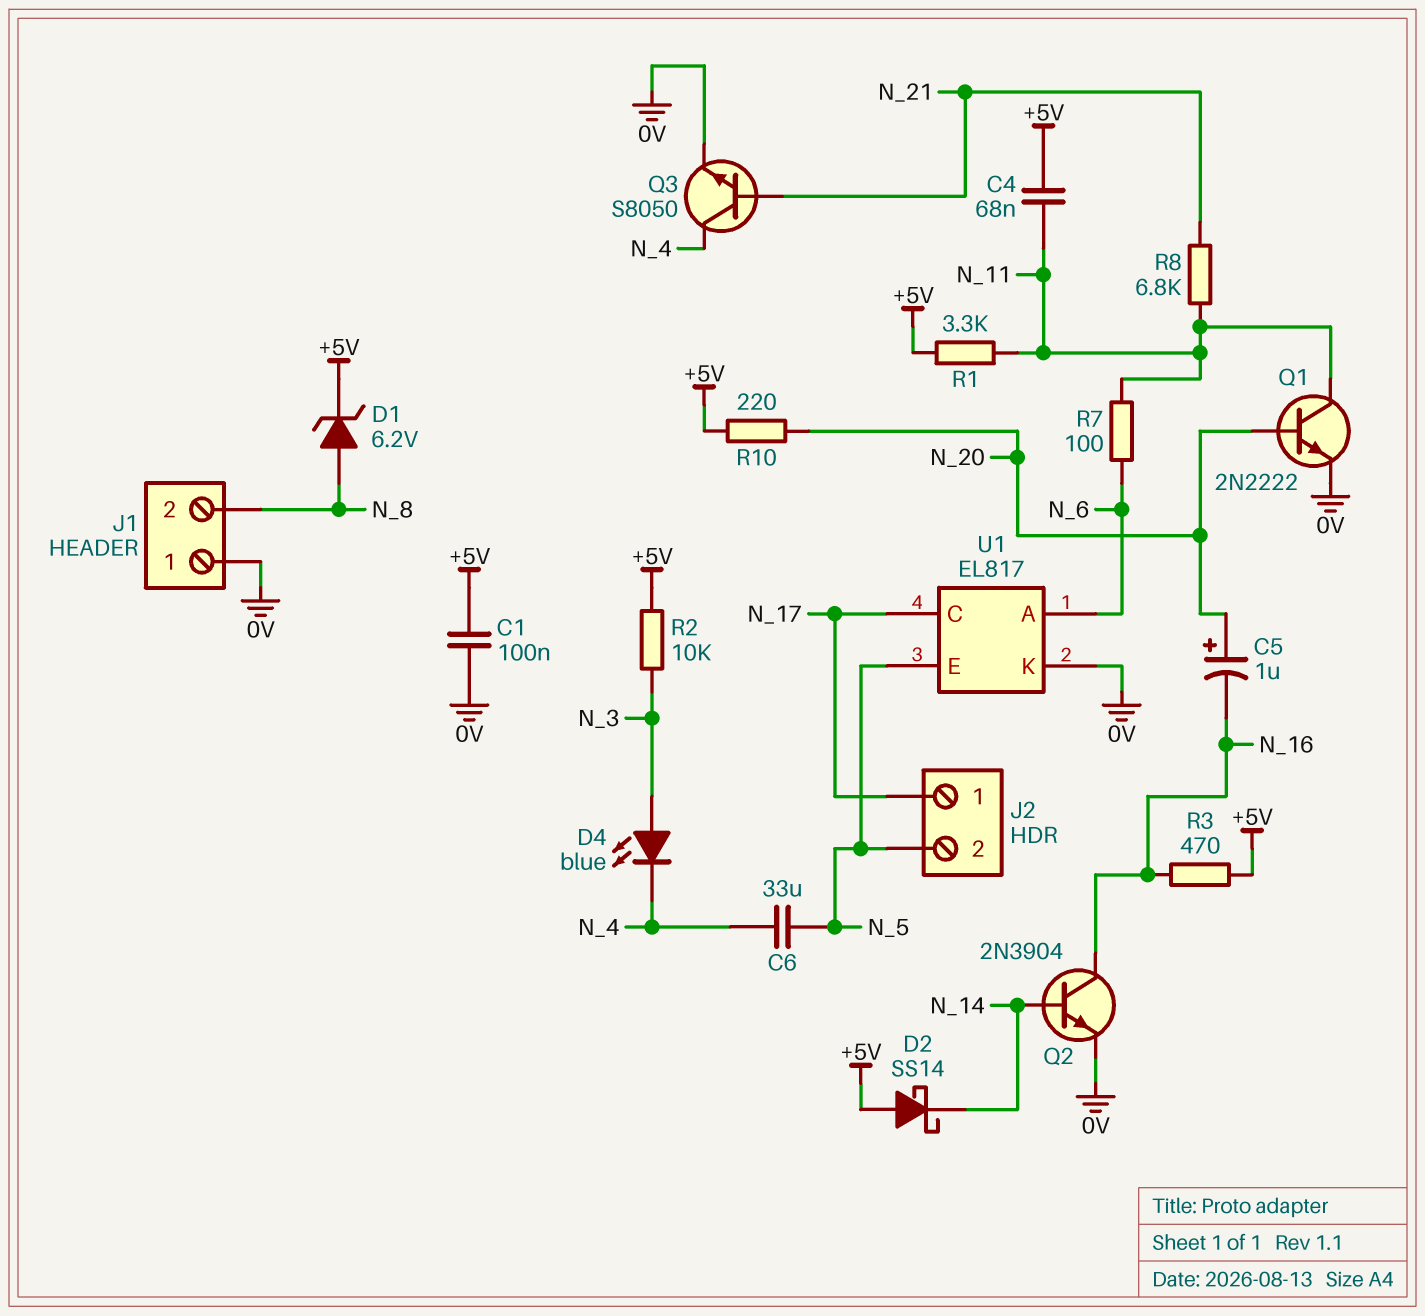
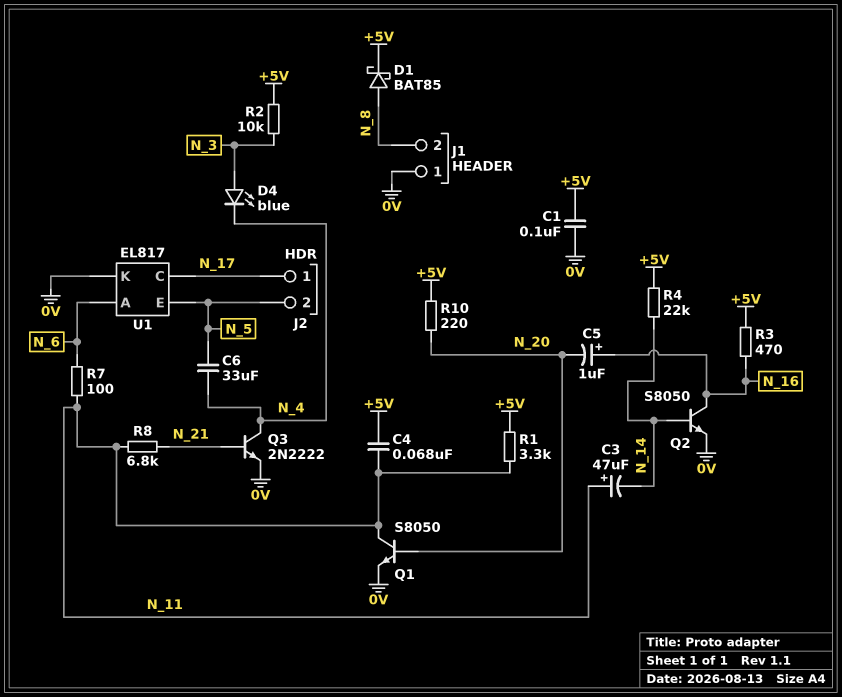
C3: none -> 47uF (plus N_11, minus N_14)
C5: 1uF (plus N_20, minus N_16) -> 1uF (plus N_16, minus N_20)
D1: zener 6.2V (A N_8, K +5V) -> schottky BAT85 (A N_8, K +5V)
D2: schottky SS14 (A +5V, K N_14) -> none
Q1: NPN 2N2222 (B N_20, C N_11, E 0V) -> NPN S8050 (B N_20, C N_11, E 0V)
Q2: NPN 2N3904 (B N_14, C N_16, E 0V) -> NPN S8050 (B N_14, C N_16, E 0V)
Q3: NPN S8050 (B N_21, C N_4, E 0V) -> NPN 2N2222 (B N_21, C N_4, E 0V)
R4: none -> 22k (+5V, N_14)

